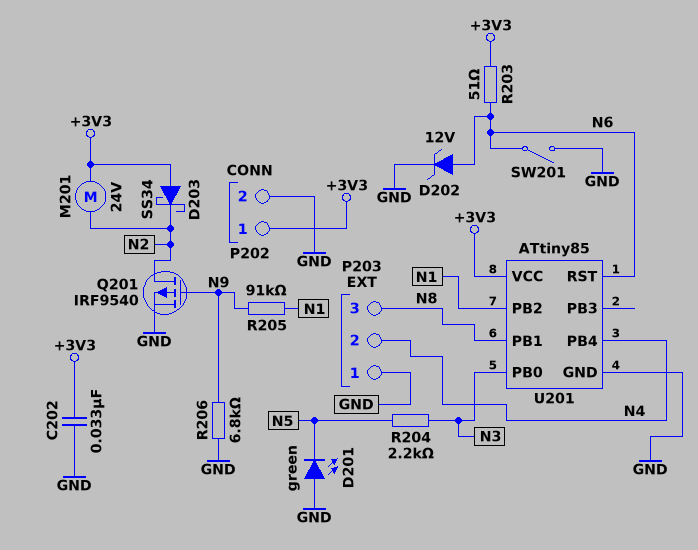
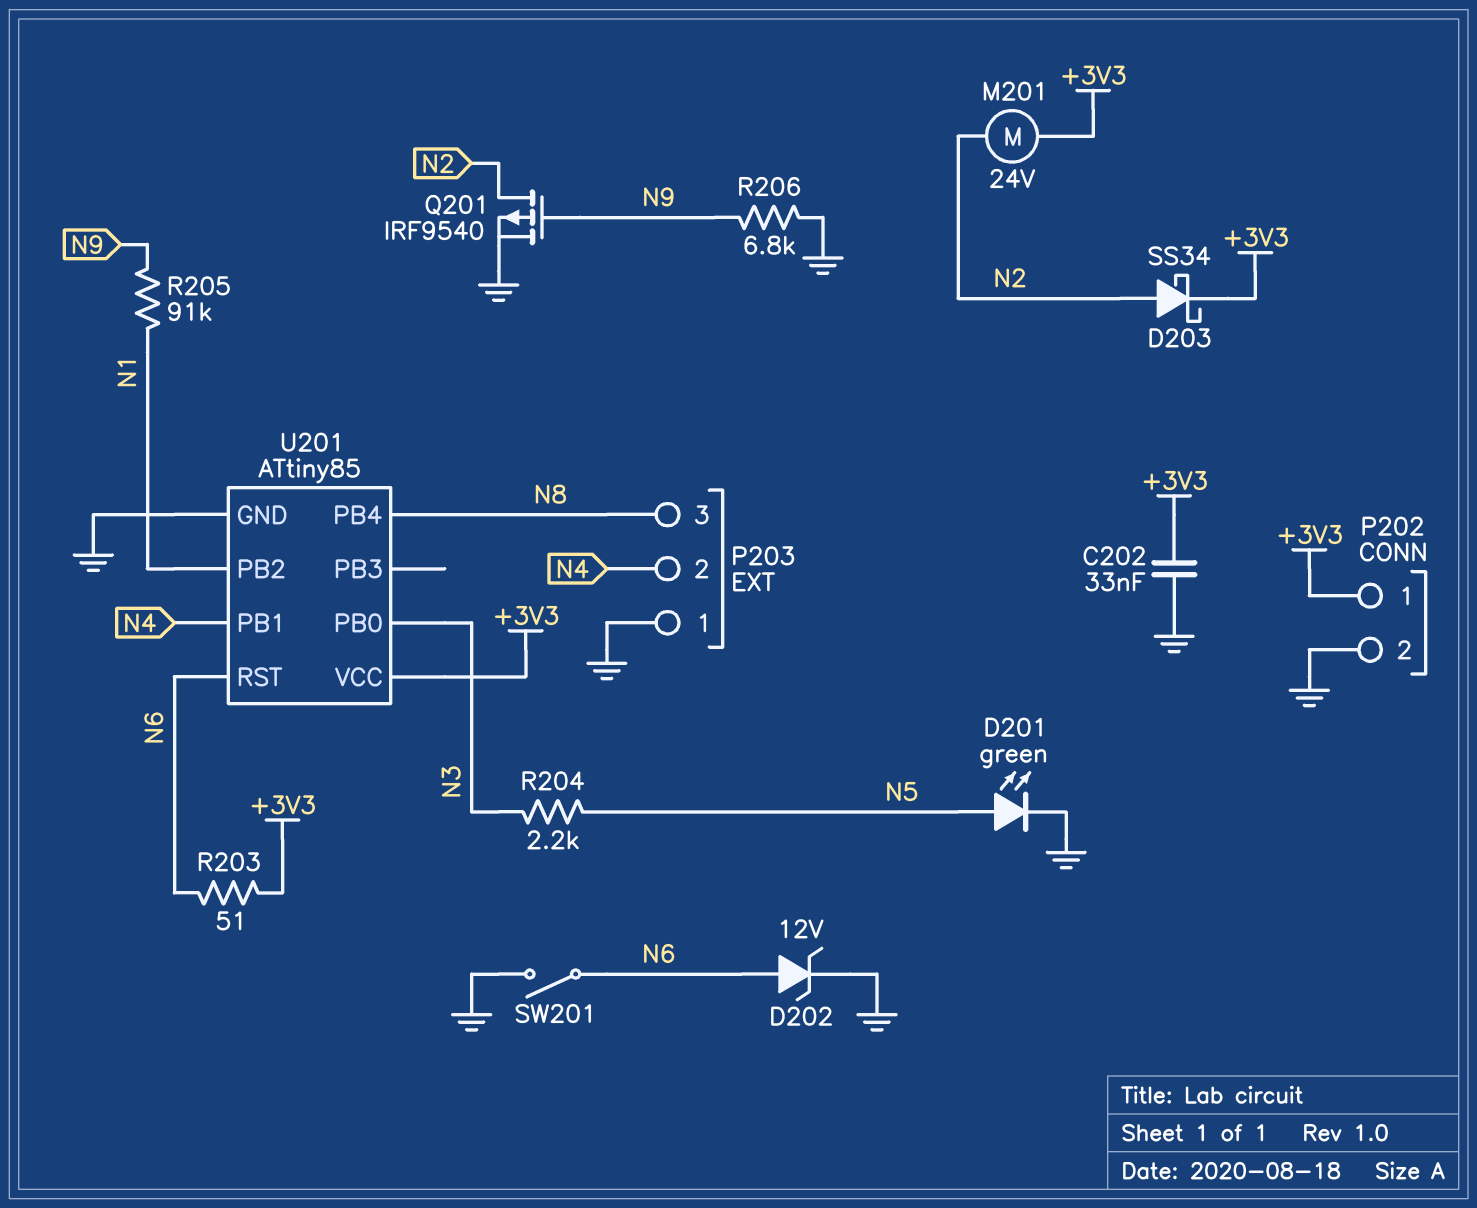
D201: LED green (A GND, K N5) -> LED green (A N5, K GND)
D203: schottky SS34 (A +3V3, K N2) -> schottky SS34 (A N2, K +3V3)
U201 pin PB1: N8 -> N4
U201 pin PB4: N4 -> N8

